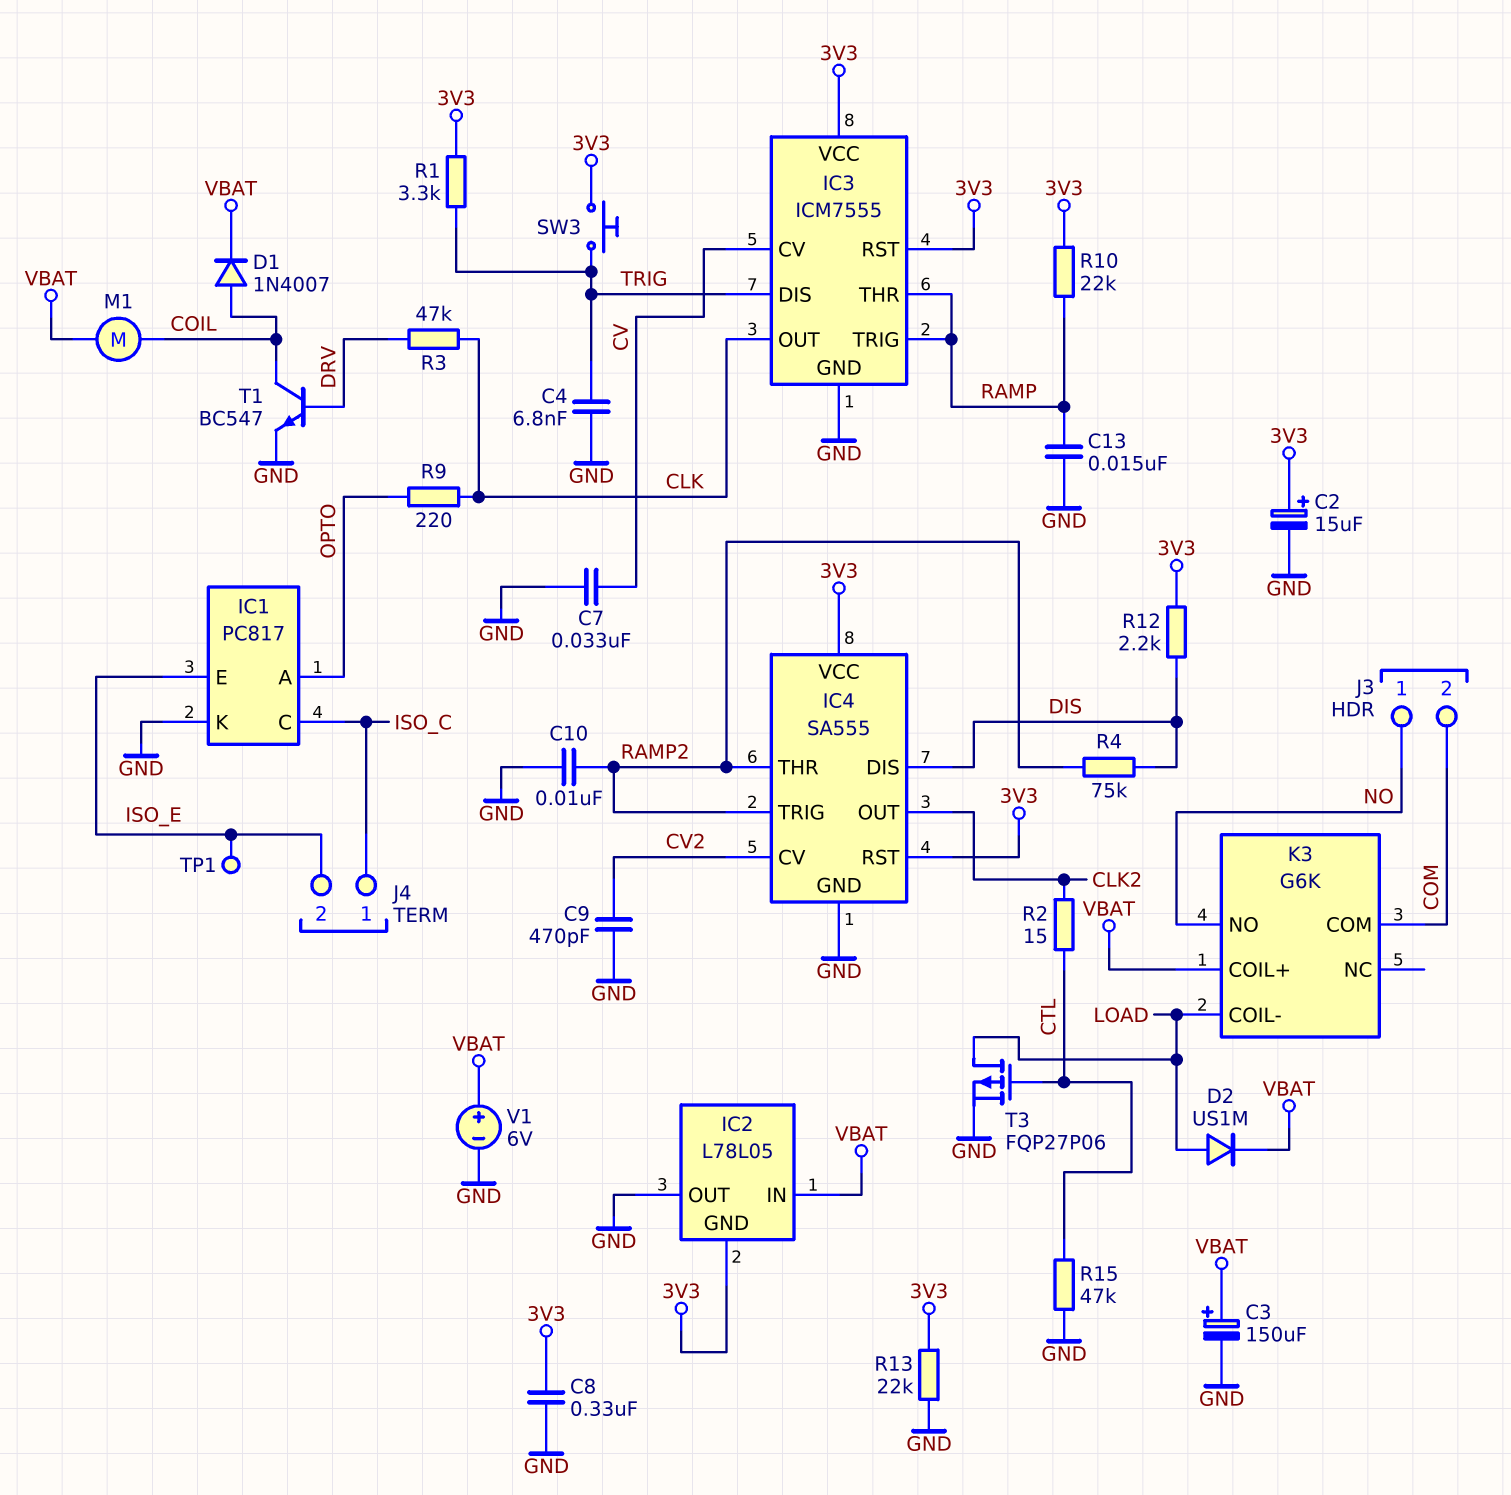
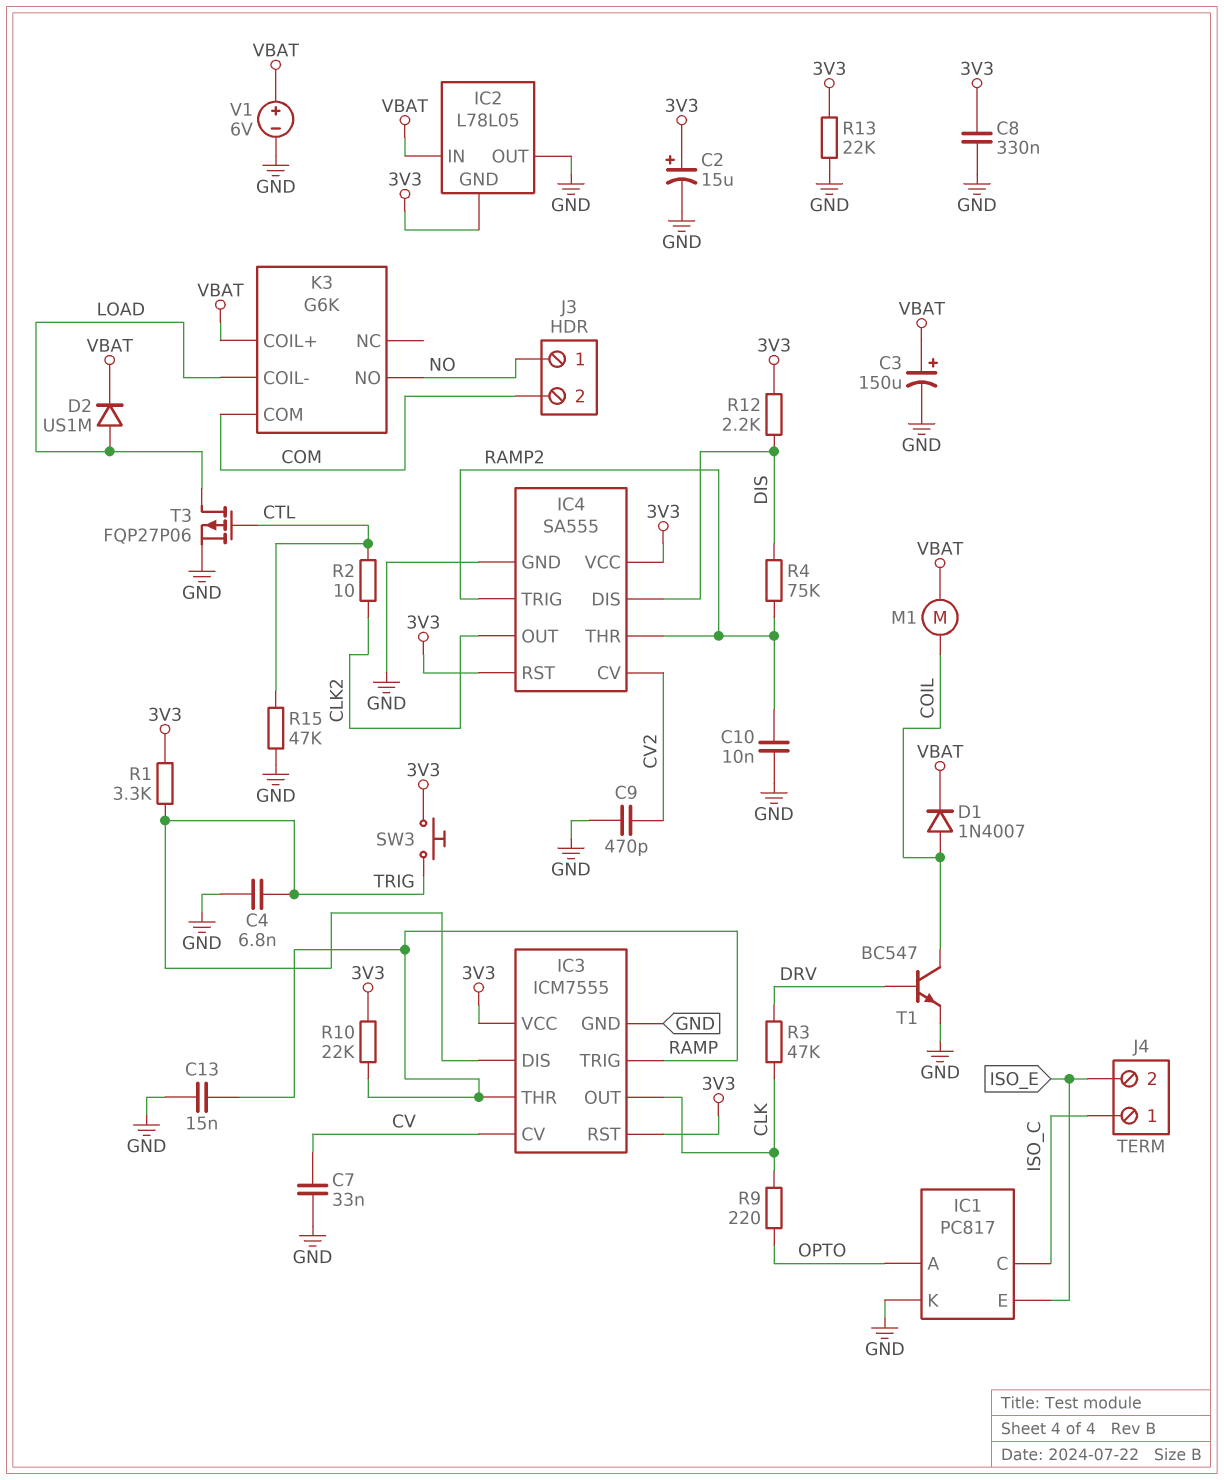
R2: 15 (CLK2, CTL) -> 10 (CLK2, CTL)
TP1: test point (ISO_E) -> none

